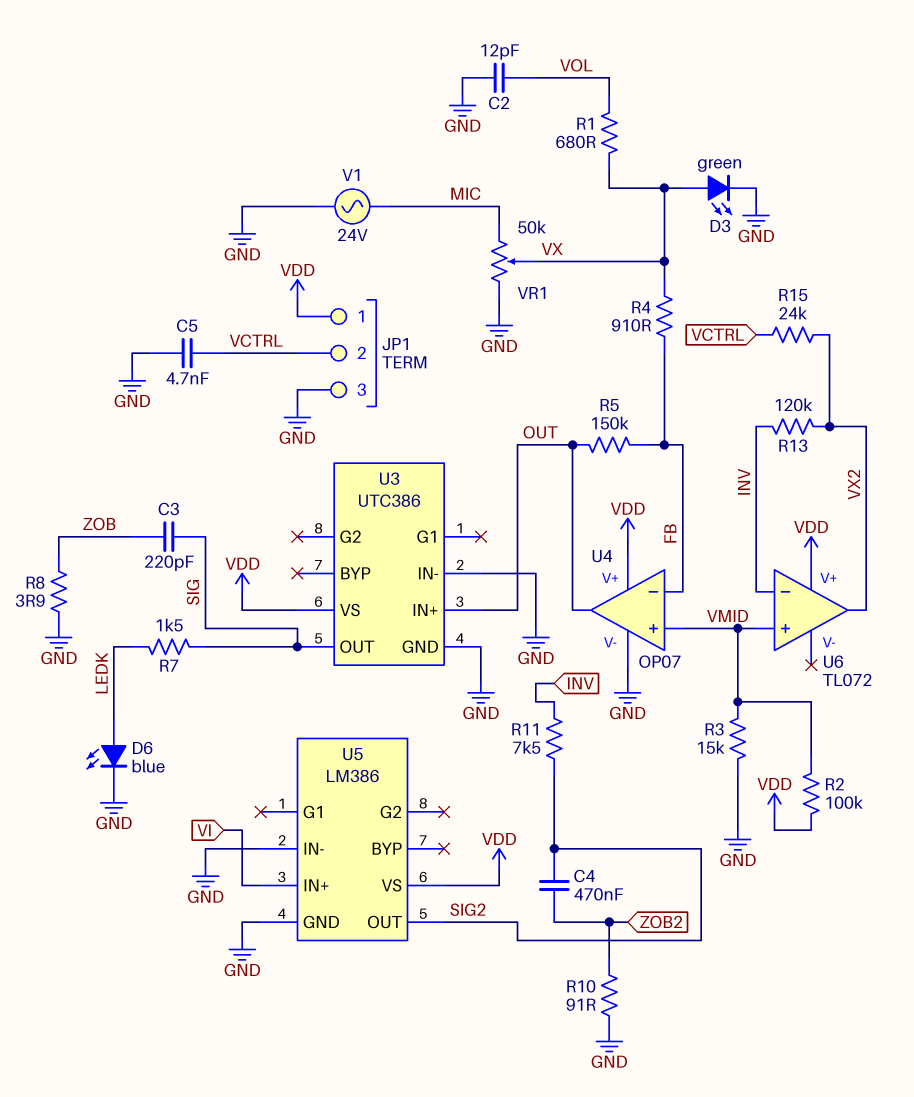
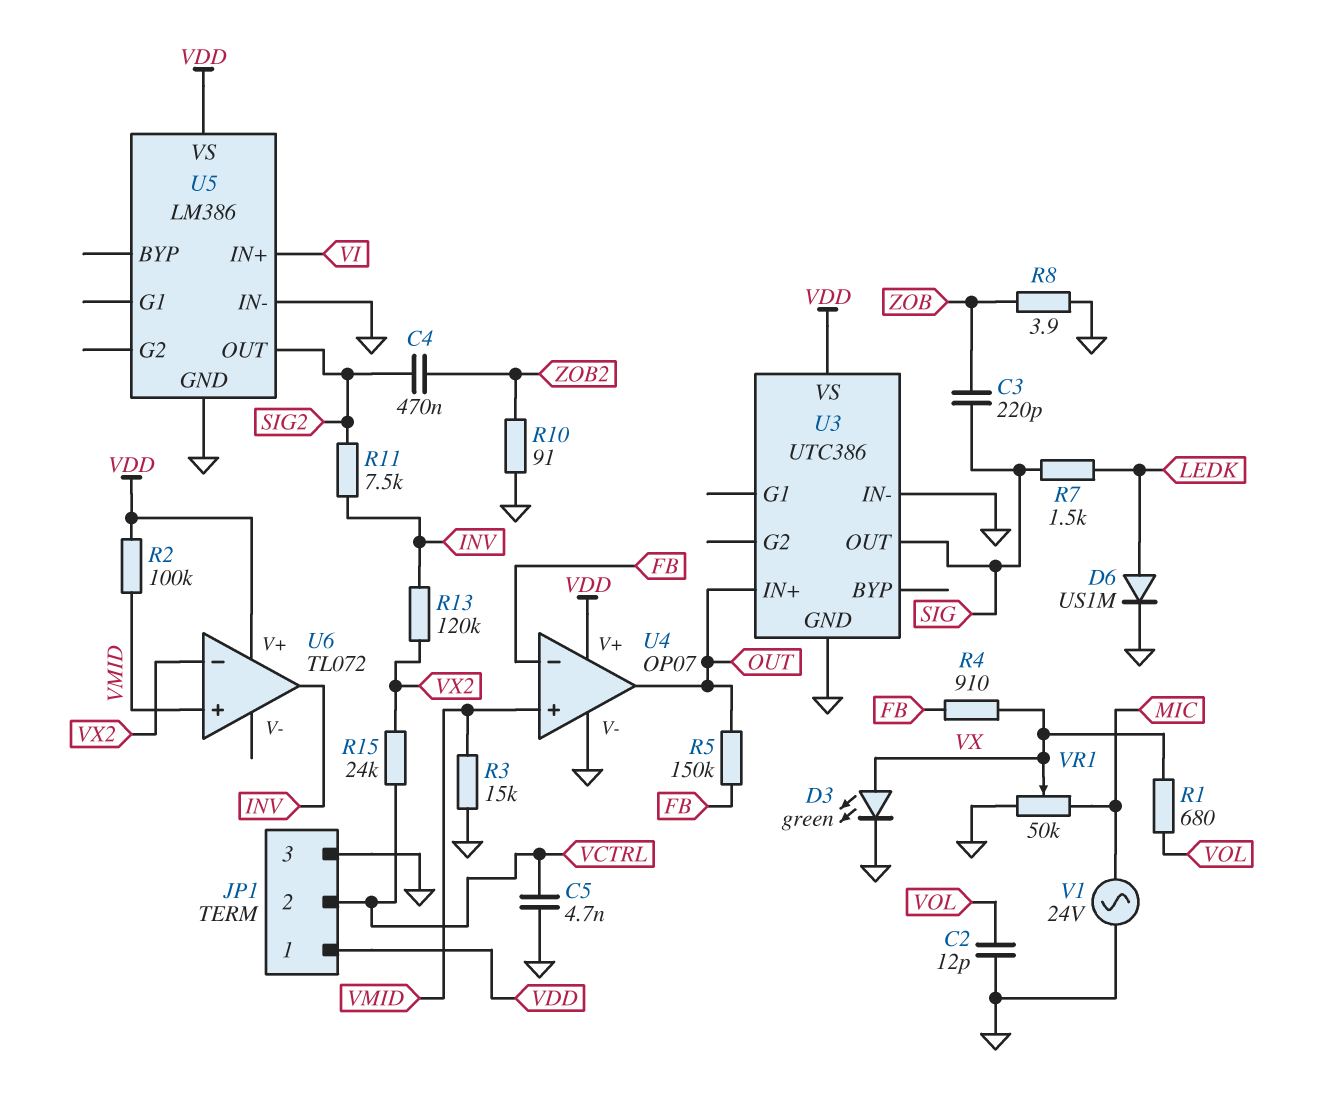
D6: LED blue (A LEDK, K GND) -> diode US1M (A LEDK, K GND)
U6 pin in-: INV -> VX2
U6 pin out: VX2 -> INV

